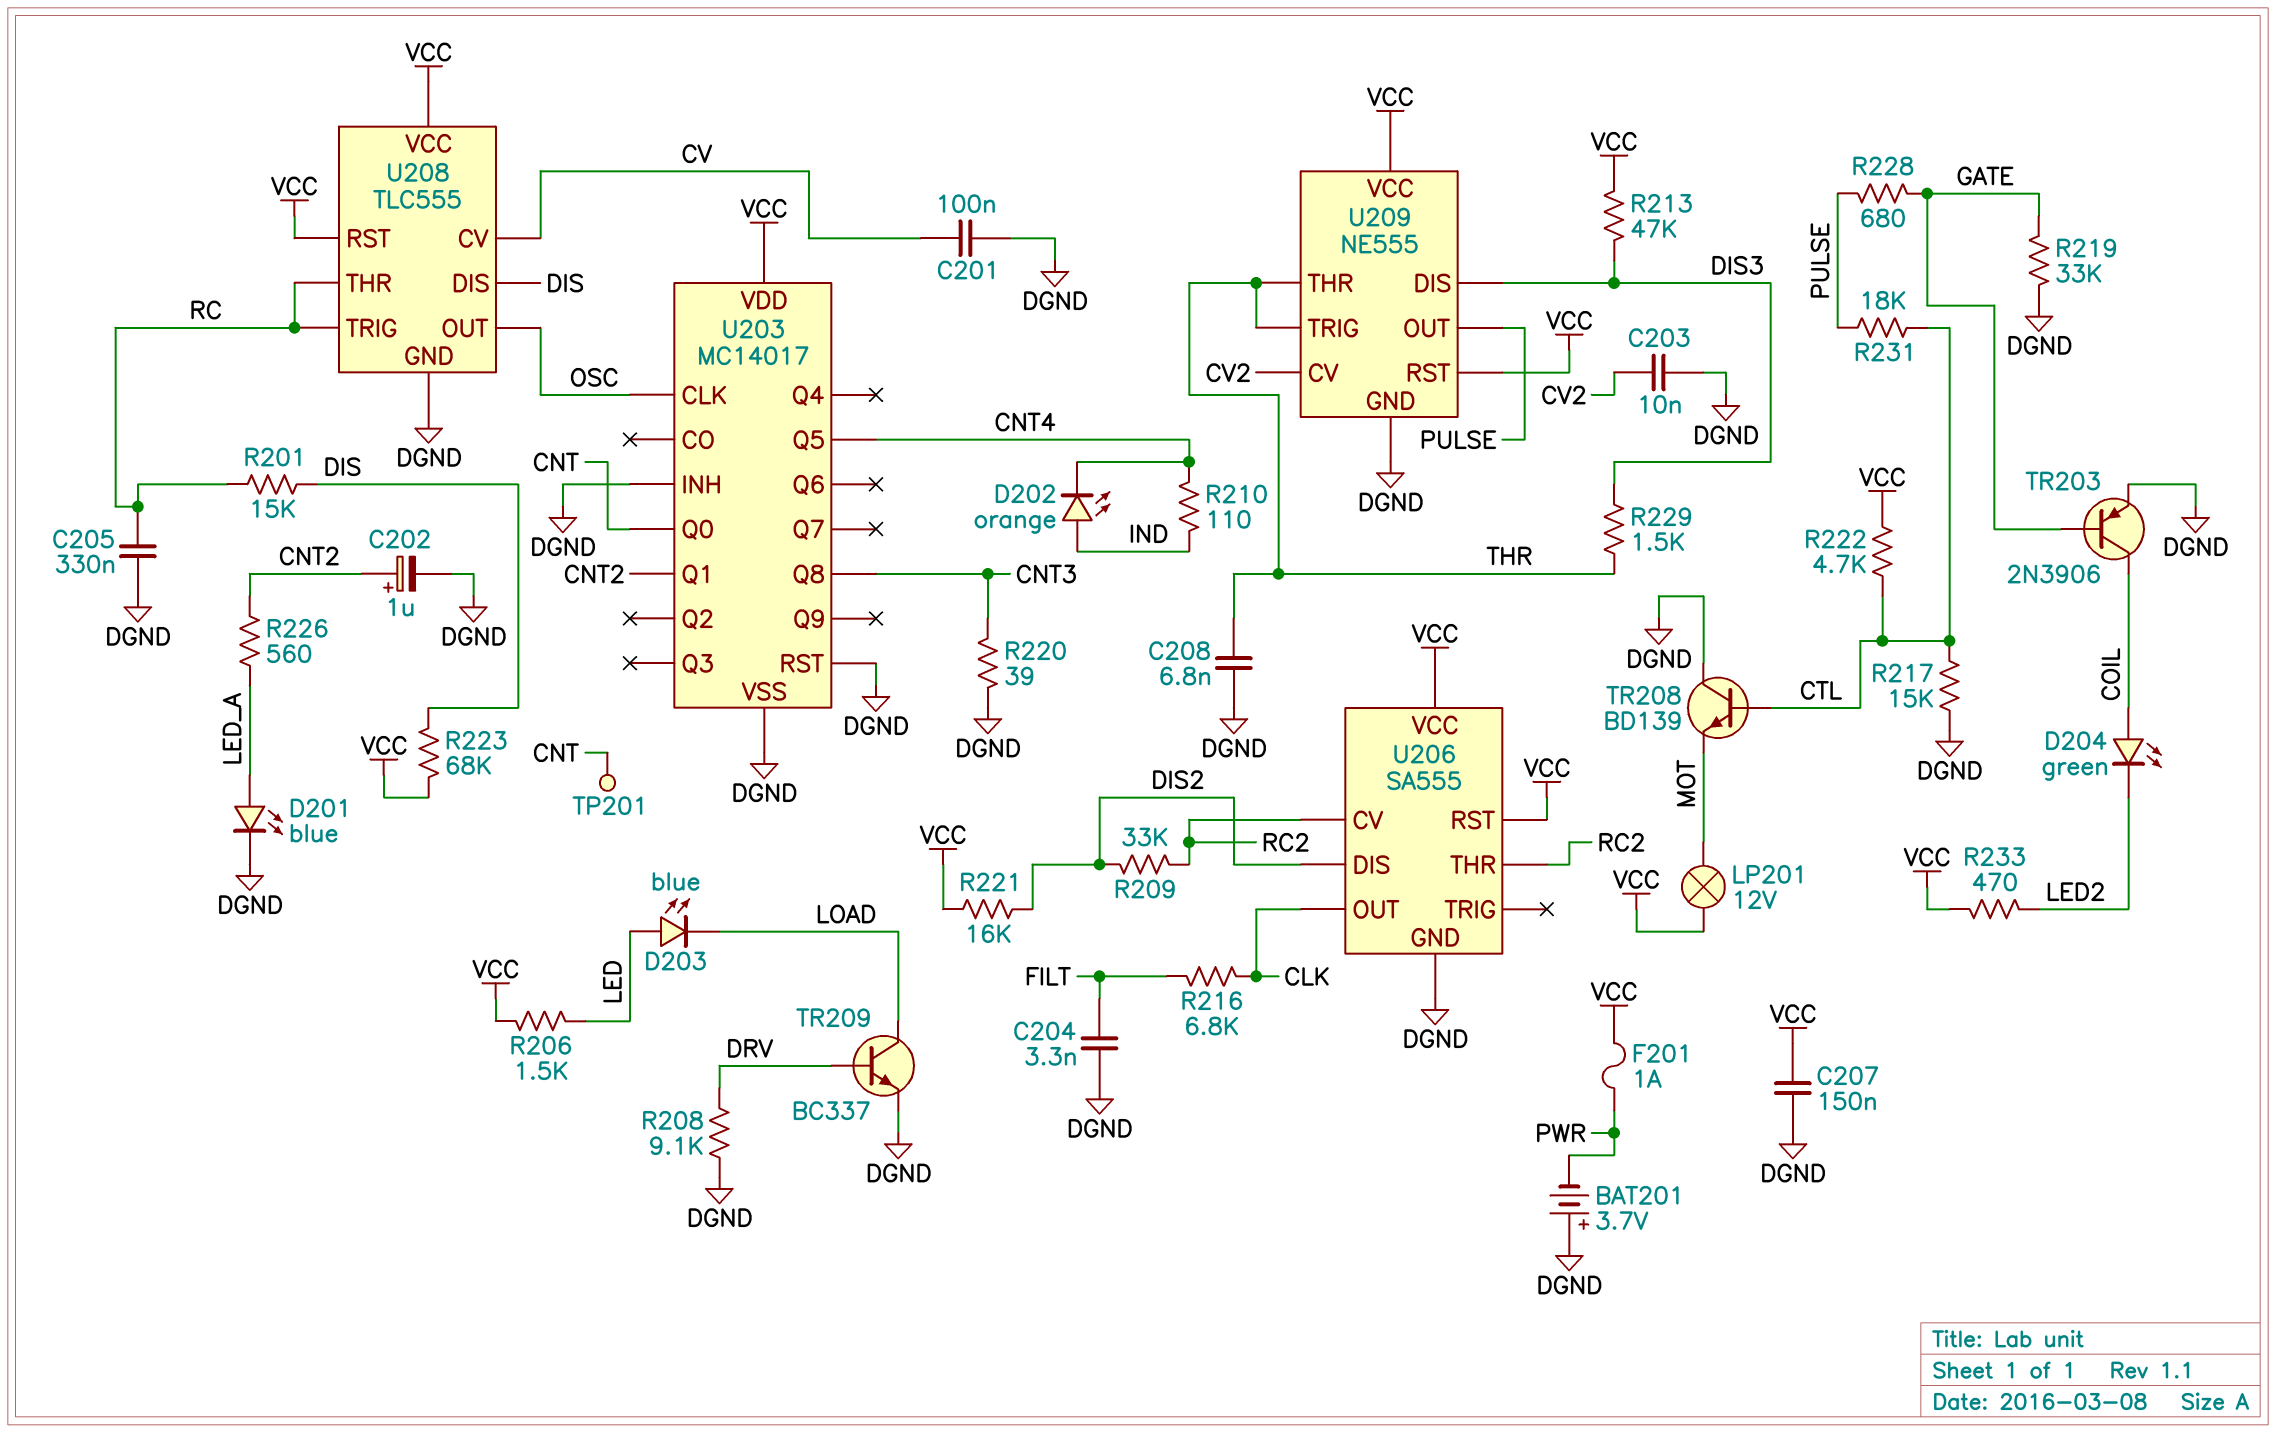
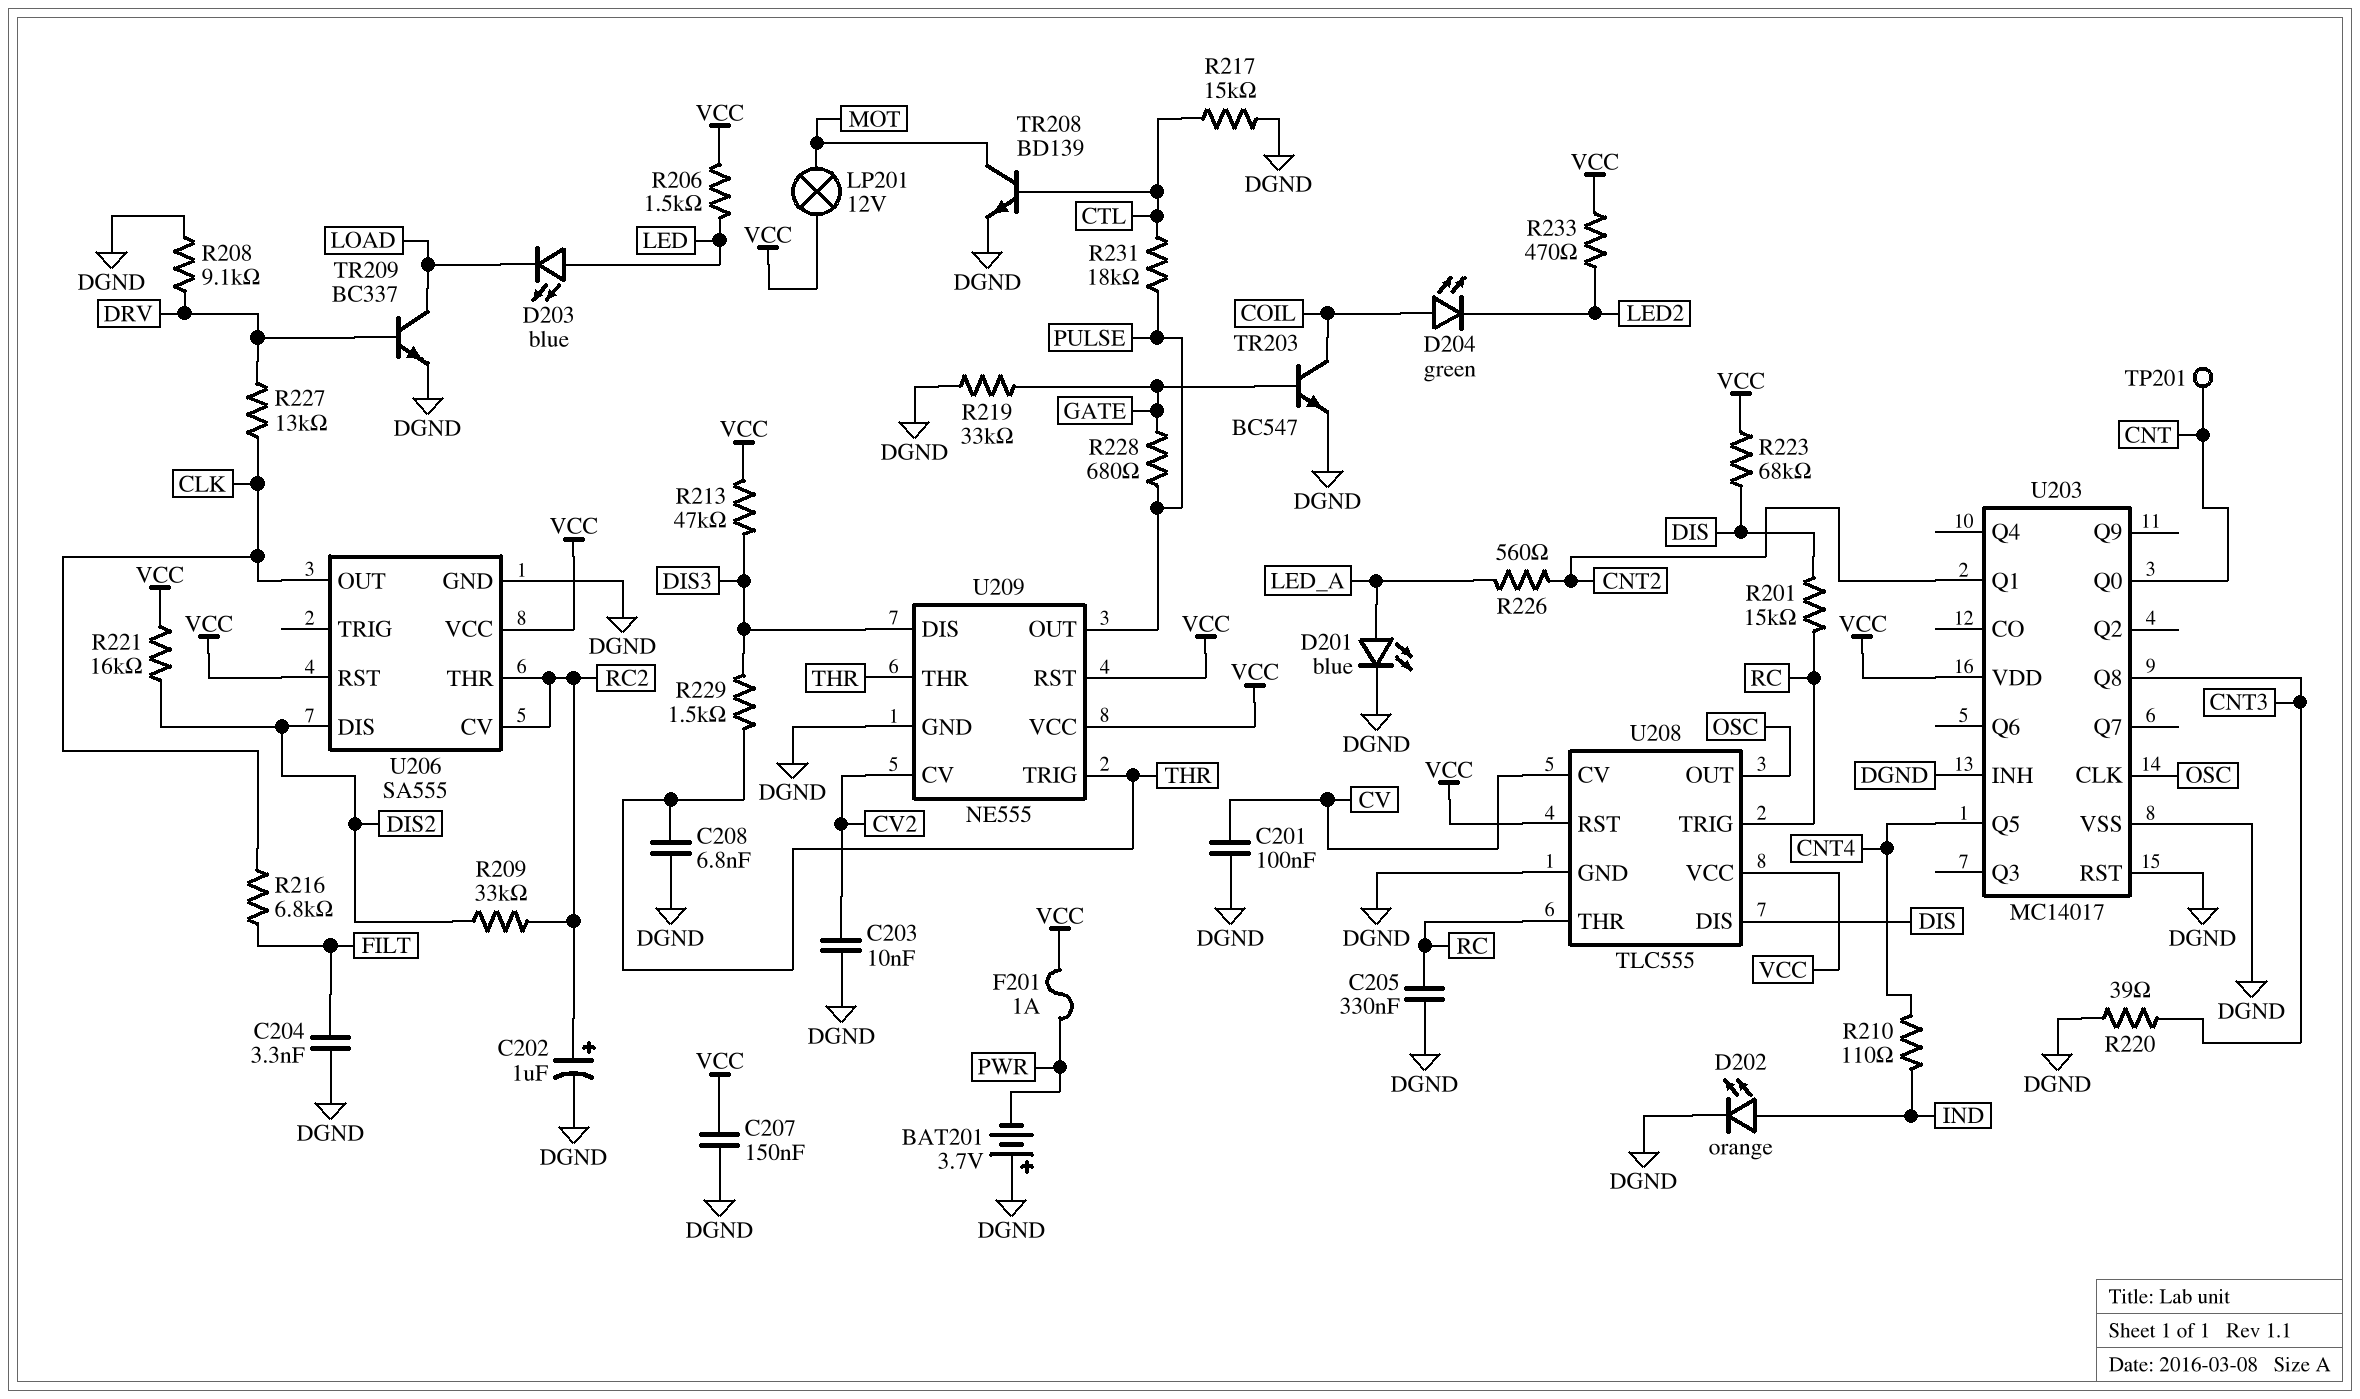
C202: 1uF (plus CNT2, minus DGND) -> 1uF (plus RC2, minus DGND)
D202: LED orange (A IND, K CNT4) -> LED orange (A IND, K DGND)
R222: 4.7k (CTL, VCC) -> none
R227: none -> 13k (CLK, DRV)
TR203: PNP 2N3906 (B GATE, C COIL, E DGND) -> NPN BC547 (B GATE, C COIL, E DGND)
TR208: NPN BD139 (B CTL, C DGND, E MOT) -> NPN BD139 (B CTL, C MOT, E DGND)

